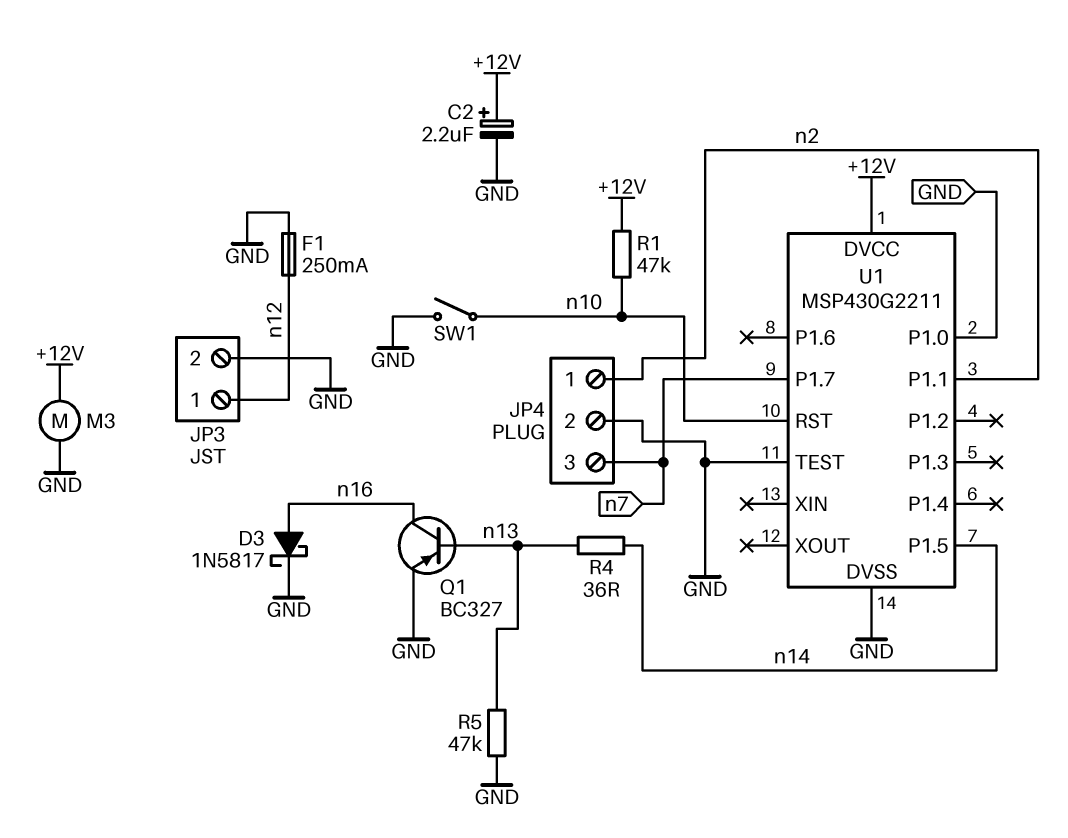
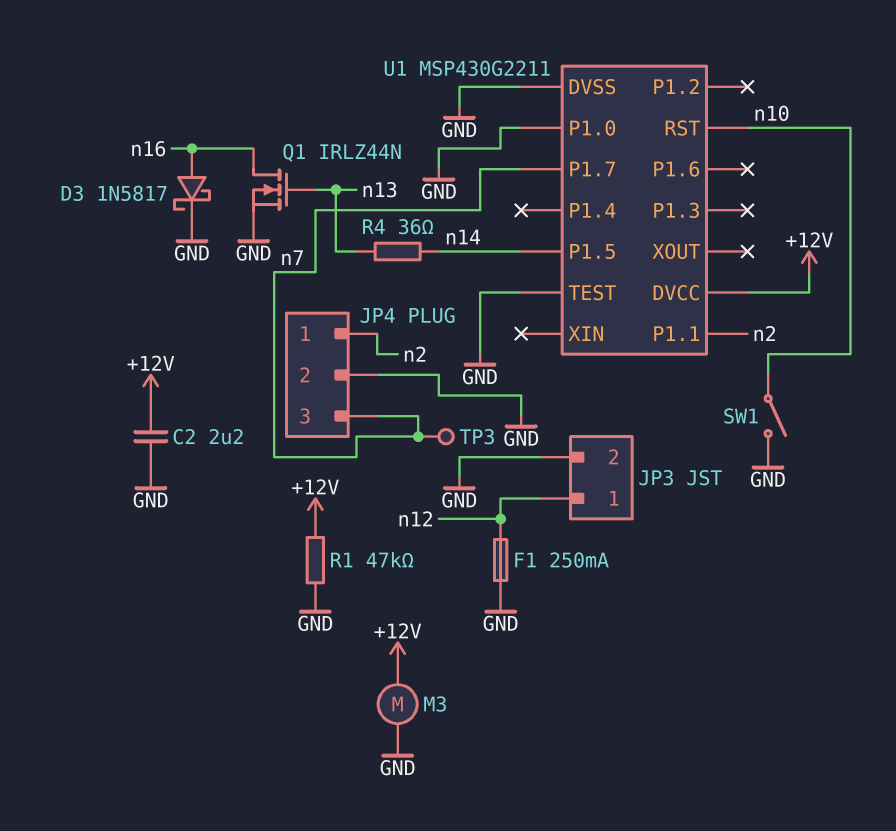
C2: 2.2uF (plus +12V, minus GND) -> 2.2uF (+12V, GND)
Q1: PNP BC327 (B n13, C n16, E GND) -> NMOS IRLZ44N (G n13, D n16, S GND)
R1: 47k (+12V, n10) -> 47k (+12V, GND)
R5: 47k (GND, n13) -> none
TP3: none -> test point (n7)

